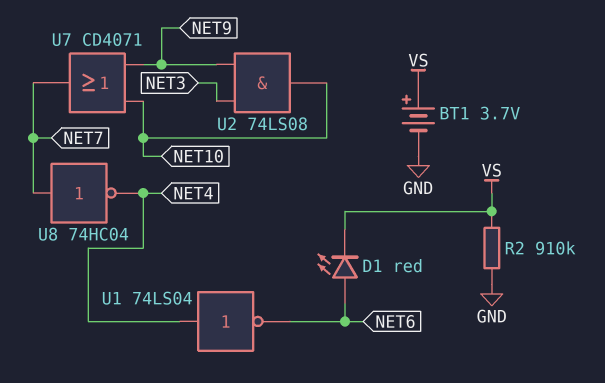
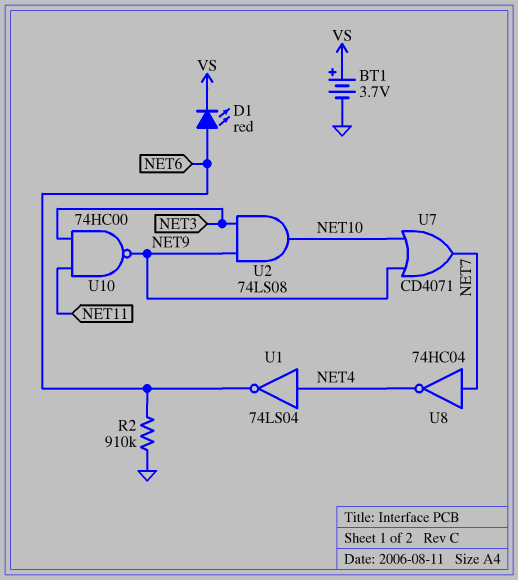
R2: 910k (GND, VS) -> 910k (GND, NET6)
U10: none -> NAND 74HC00 (in NET3, in NET11, out NET9)

